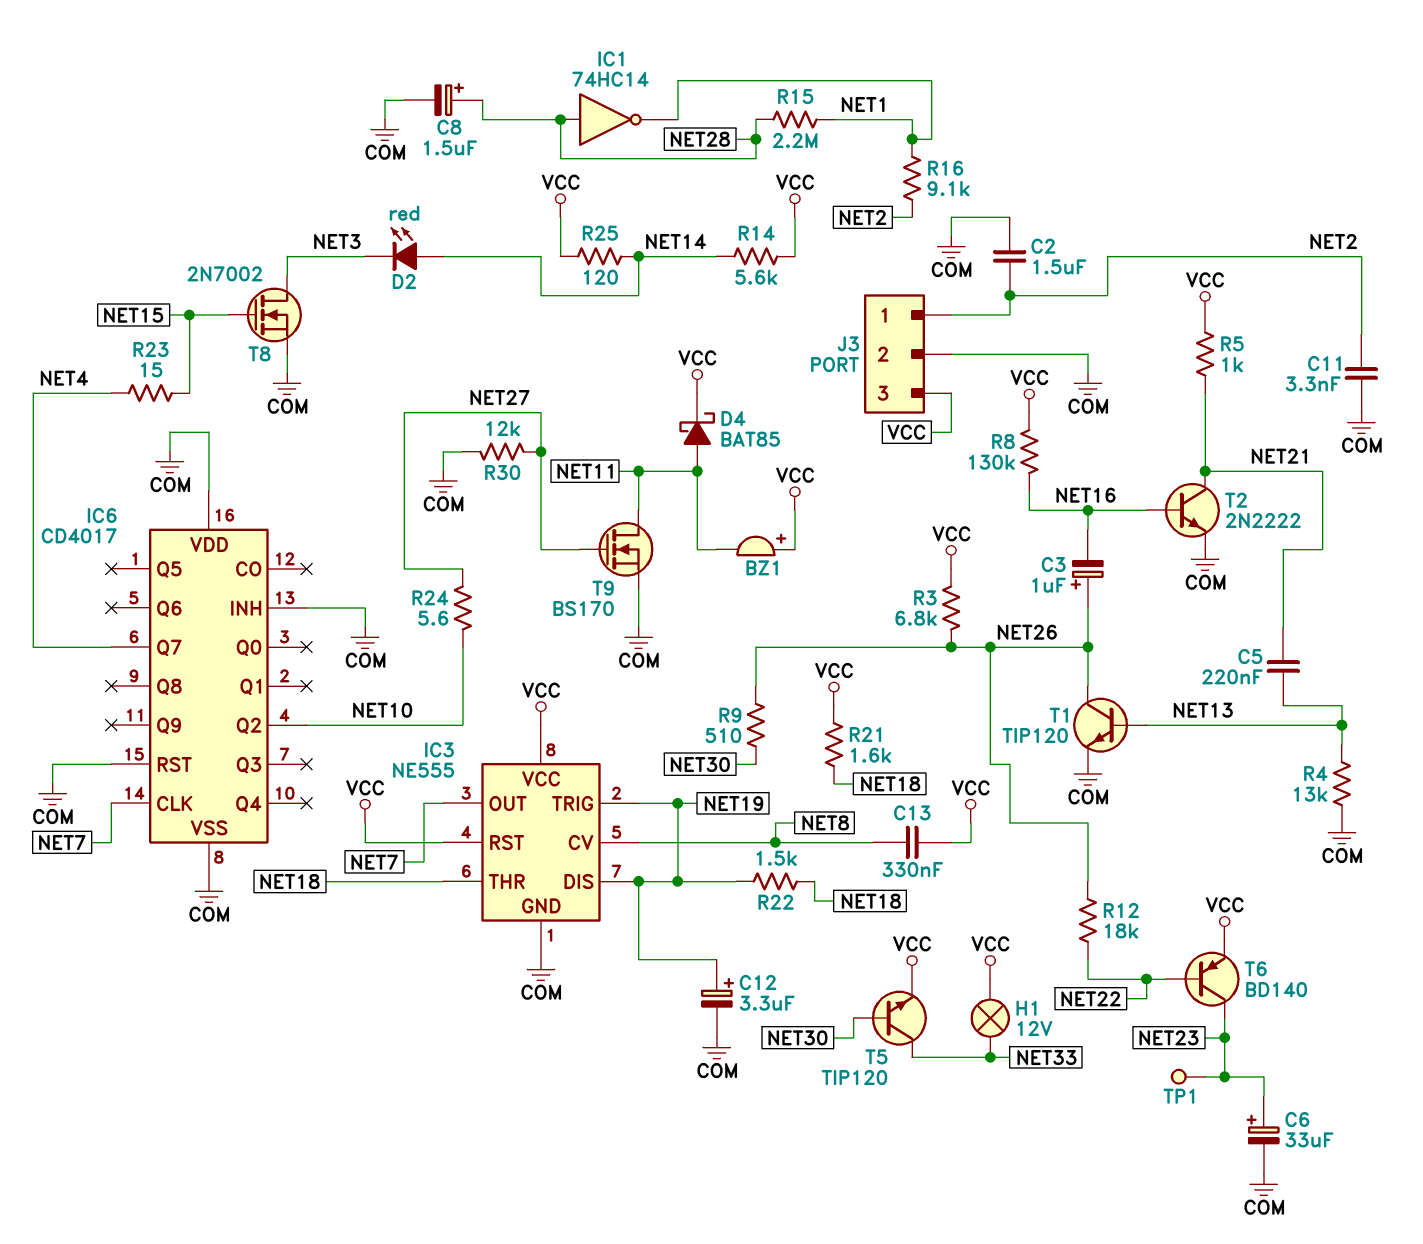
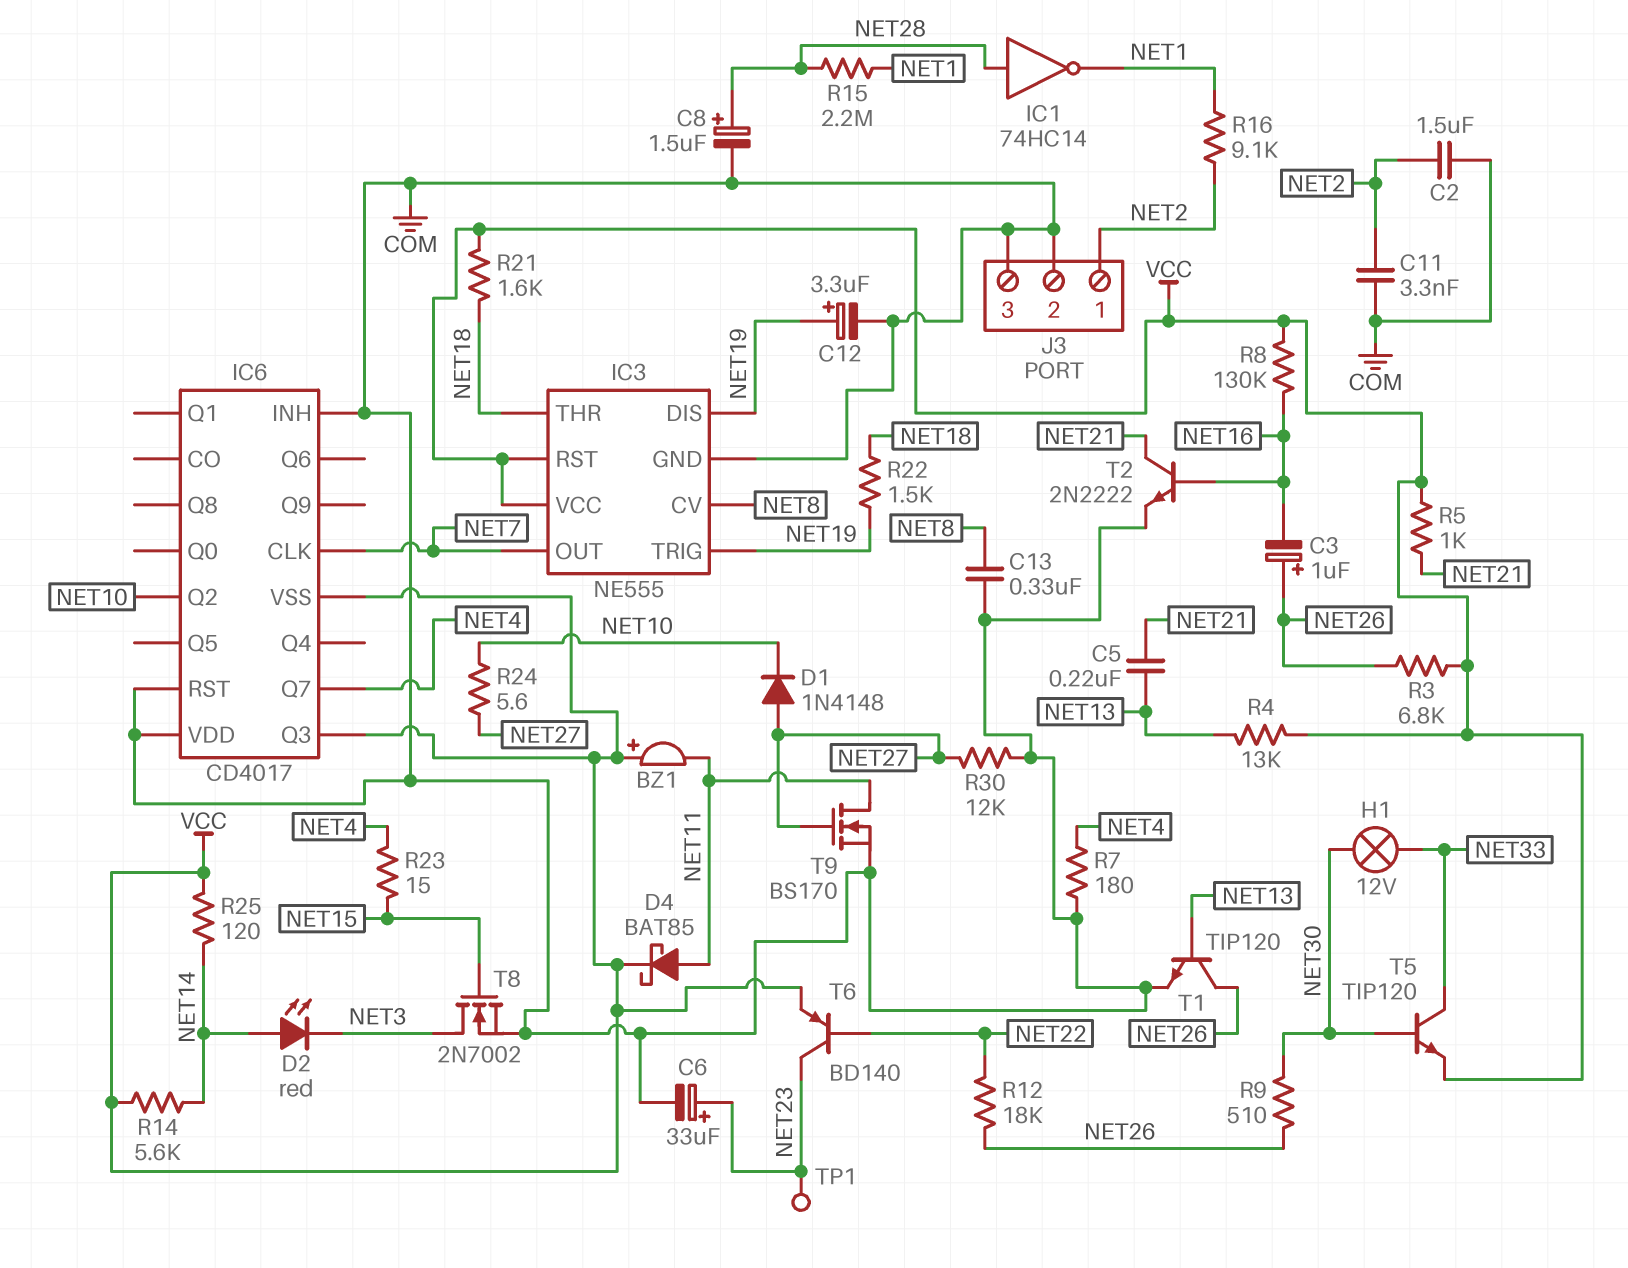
C13: 330nF (NET8, VCC) -> 330nF (COM, NET8)
D1: none -> diode 1N4148 (A NET27, K NET10)
H1: lamp 12V (NET33, VCC) -> lamp 12V (NET30, NET33)
IC6 pin Q3: none -> VCC
IC6 pin VSS: COM -> VCC
J3 pin 3: VCC -> COM
R4: 13k (COM, NET13) -> 13k (NET13, VCC)
R7: none -> 180 (COM, NET4)

